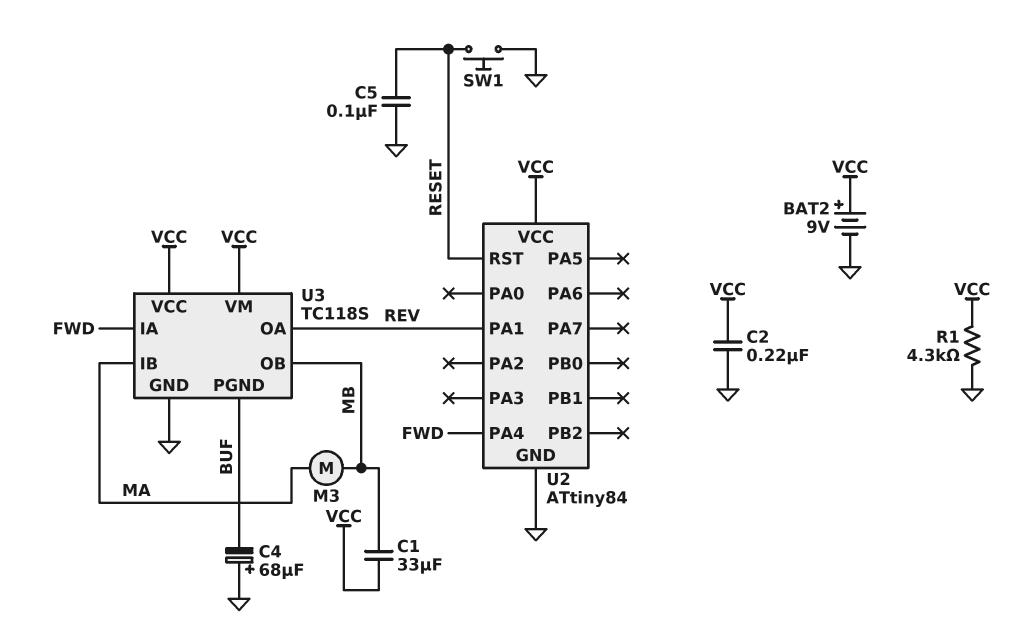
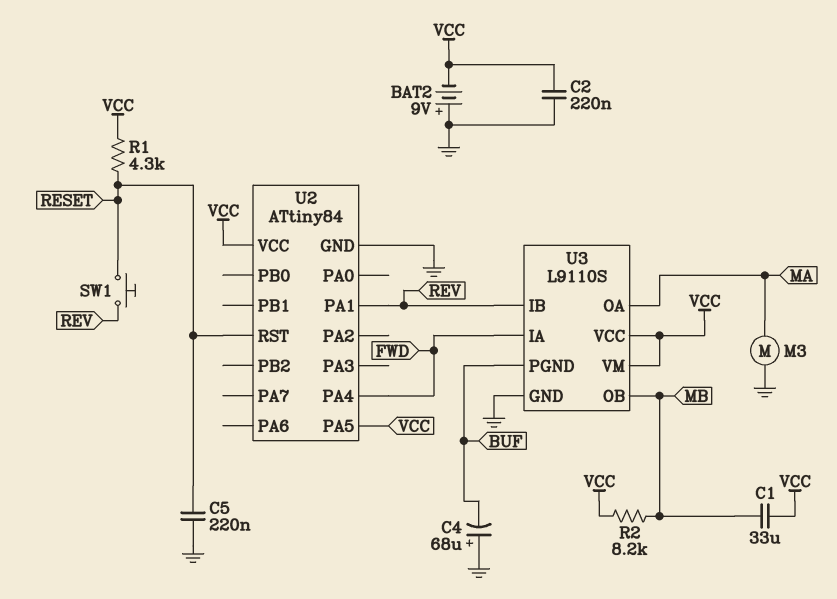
BAT2: 9V (plus VCC, minus GND) -> 9V (plus GND, minus VCC)
C5: 100nF (GND, RESET) -> 220nF (GND, RESET)
M3: motor (MA, MB) -> motor (GND, MA)
R1: 4.3k (GND, VCC) -> 4.3k (RESET, VCC)
R2: none -> 8.2k (MB, VCC)
SW1: button (GND, RESET) -> button (RESET, REV)
U2 pin PA5: none -> VCC
U3: TC118S -> L9110S
U3 pin IB: MA -> REV
U3 pin OA: REV -> MA

